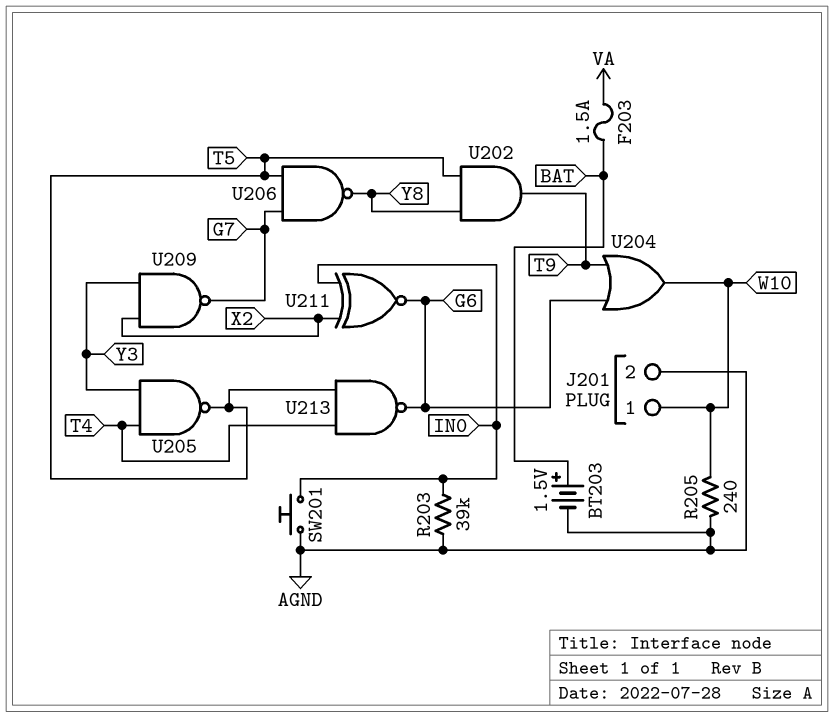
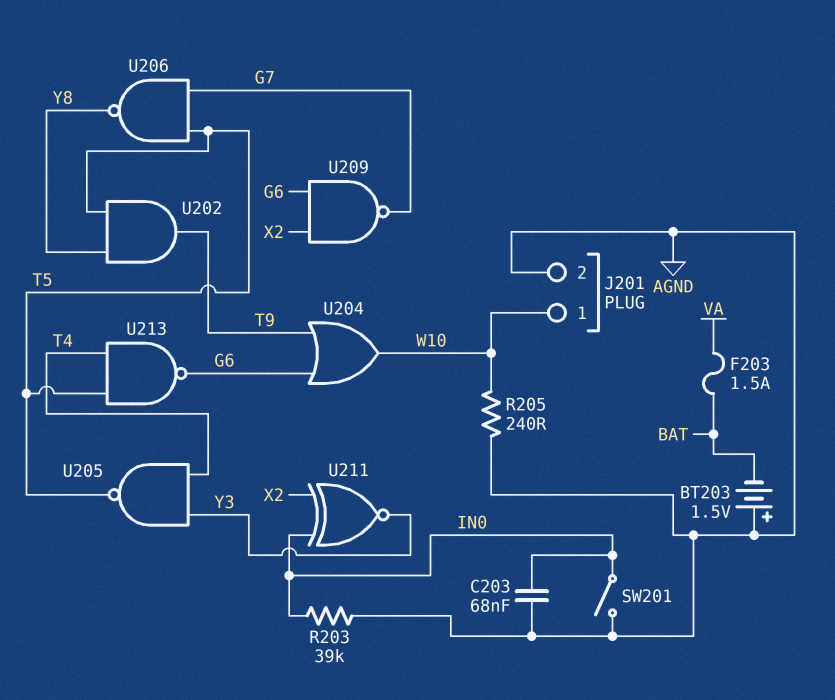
BT203: 1.5V (plus BAT, minus AGND) -> 1.5V (plus AGND, minus BAT)
C203: none -> 68nF (AGND, IN0)
SW201: button (AGND, IN0) -> switch (AGND, IN0)
U209: NAND (in X2, in Y3, out G7) -> NAND (in G6, in X2, out G7)
U211: XNOR (in IN0, in X2, out G6) -> XNOR (in IN0, in X2, out Y3)

